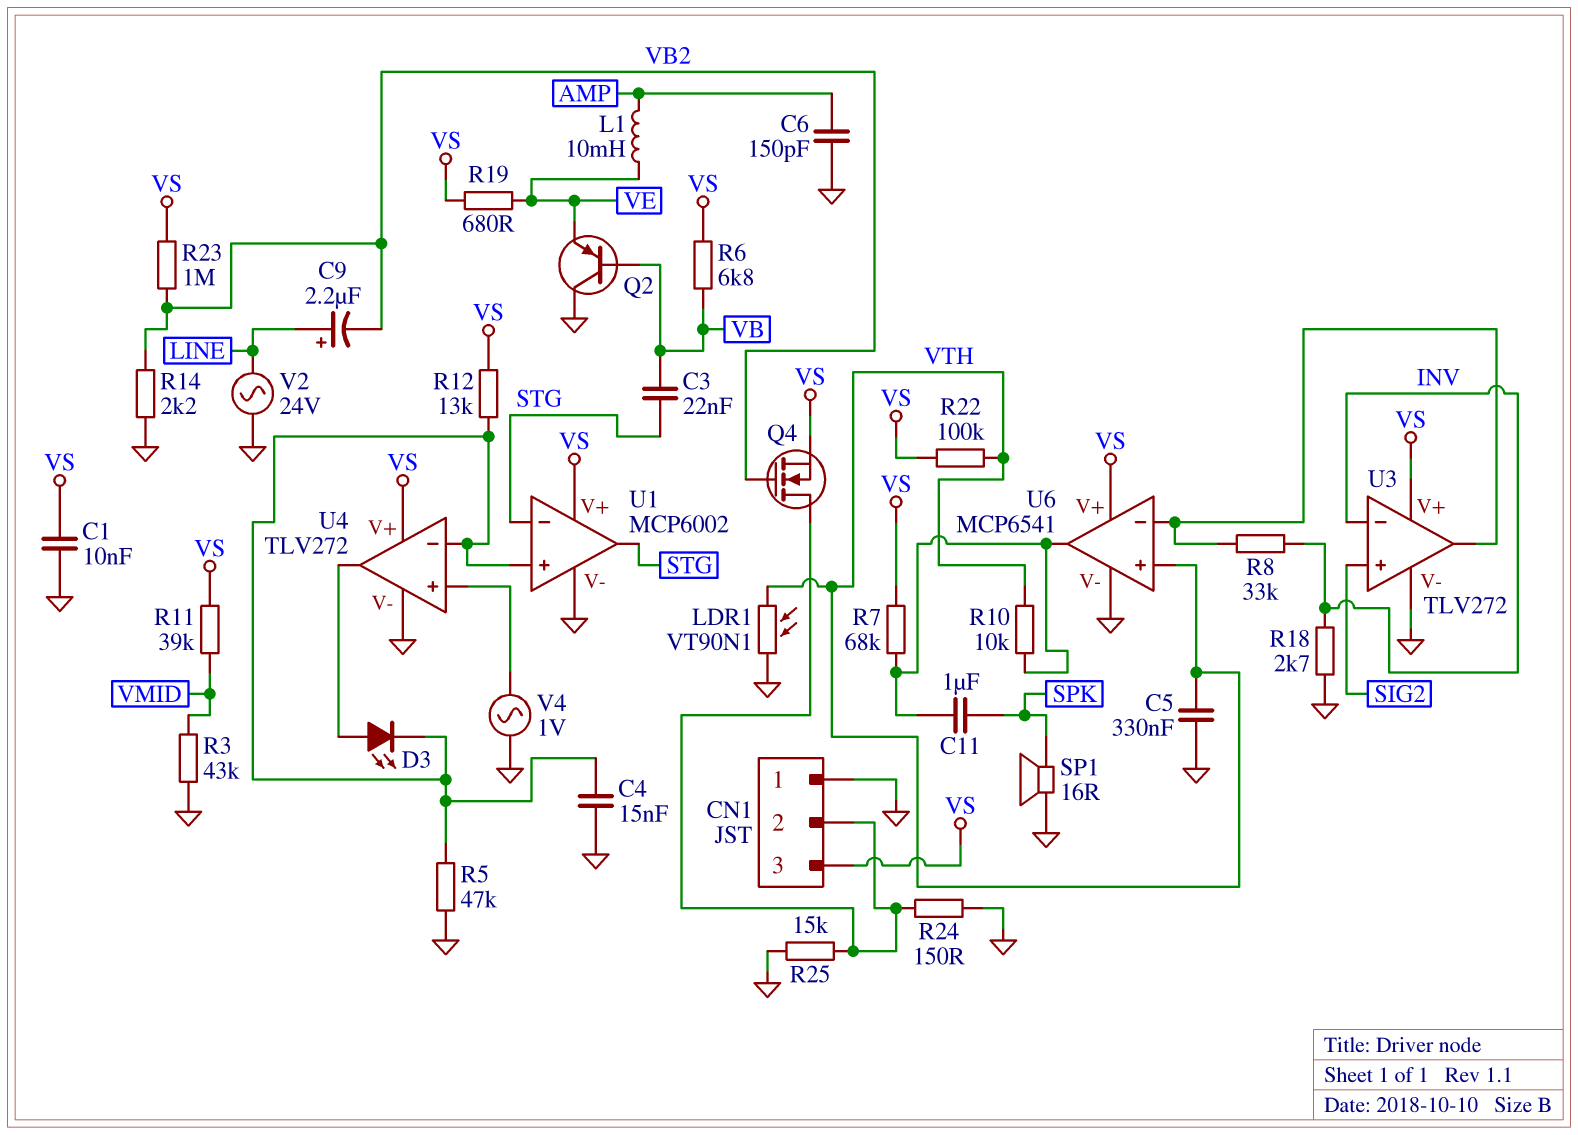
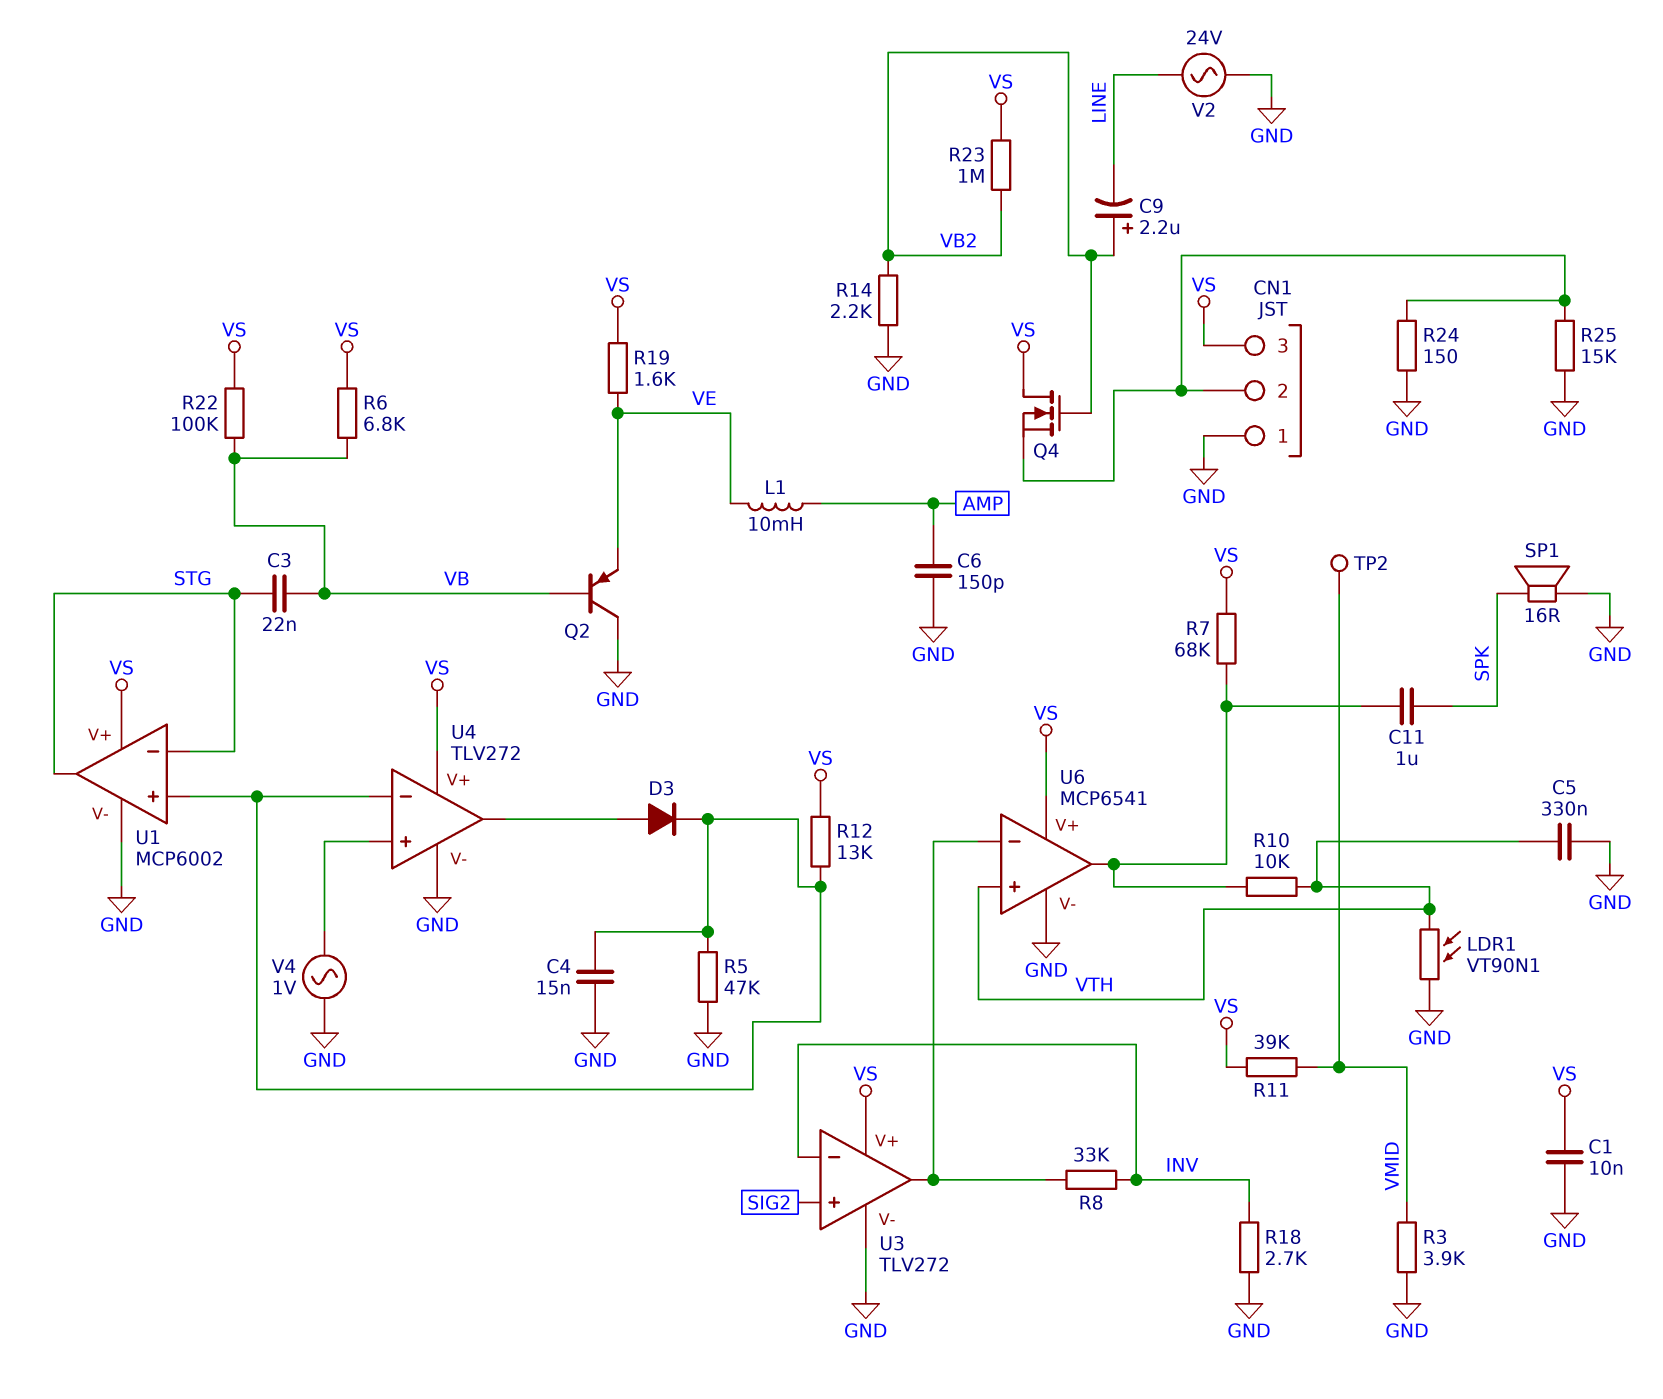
C9: 2.2uF (plus LINE, minus VB2) -> 2.2uF (plus VB2, minus LINE)
D3: LED (A U4/out, K U1/in+) -> diode (A U4/out, K U1/in+)
Q4: NMOS (G VB2, D CN1/2, S VS) -> NMOS (G VB2, D VS, S CN1/2)
R3: 43k (GND, VMID) -> 3.9k (GND, VMID)
R19: 680 (VE, VS) -> 1.6k (VE, VS)
R22: 100k (VS, VTH) -> 100k (VB, VS)
TP2: none -> test point (VMID)

